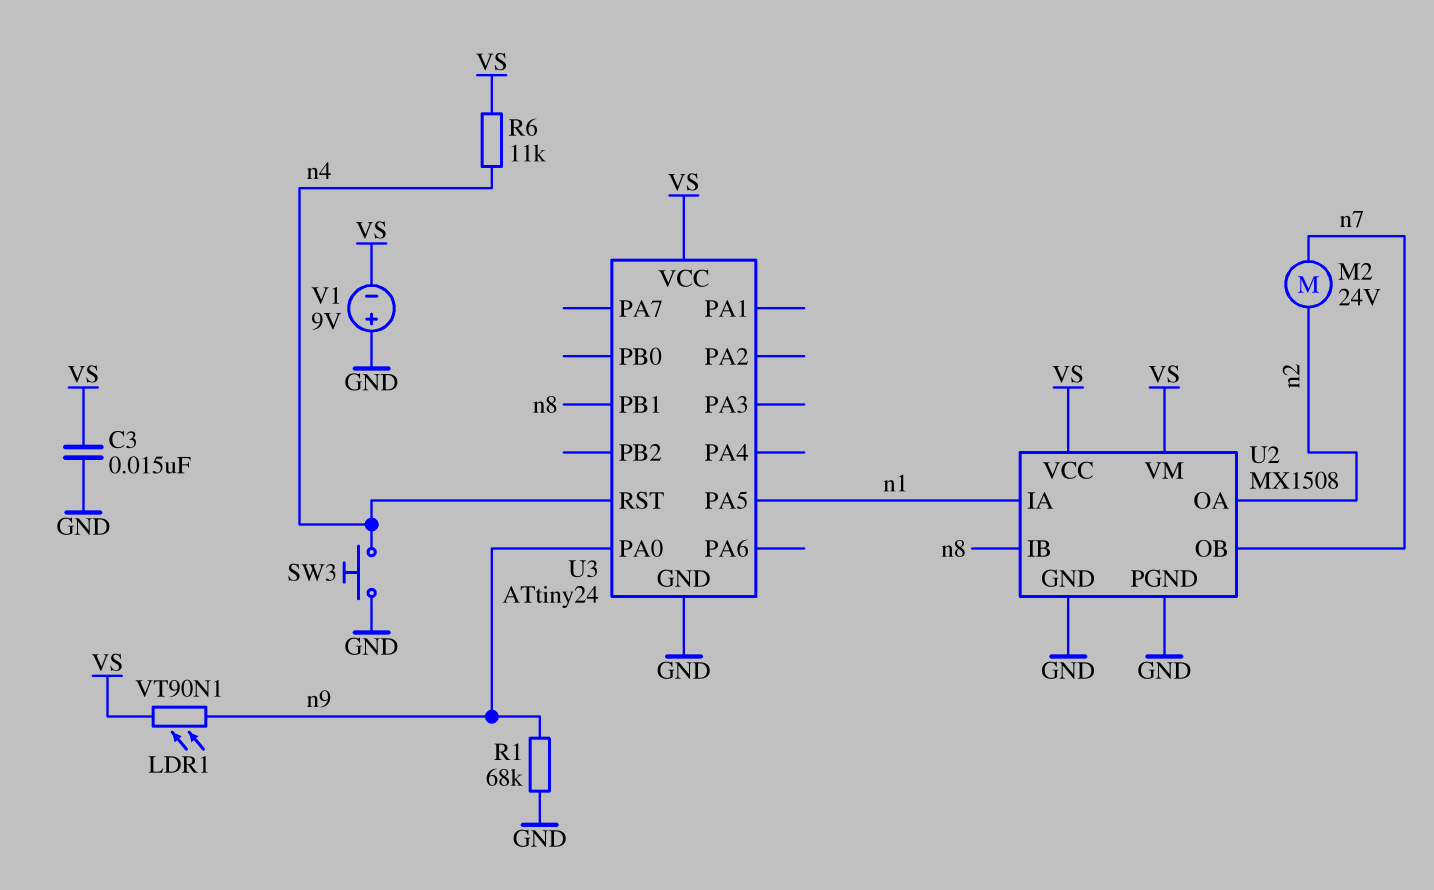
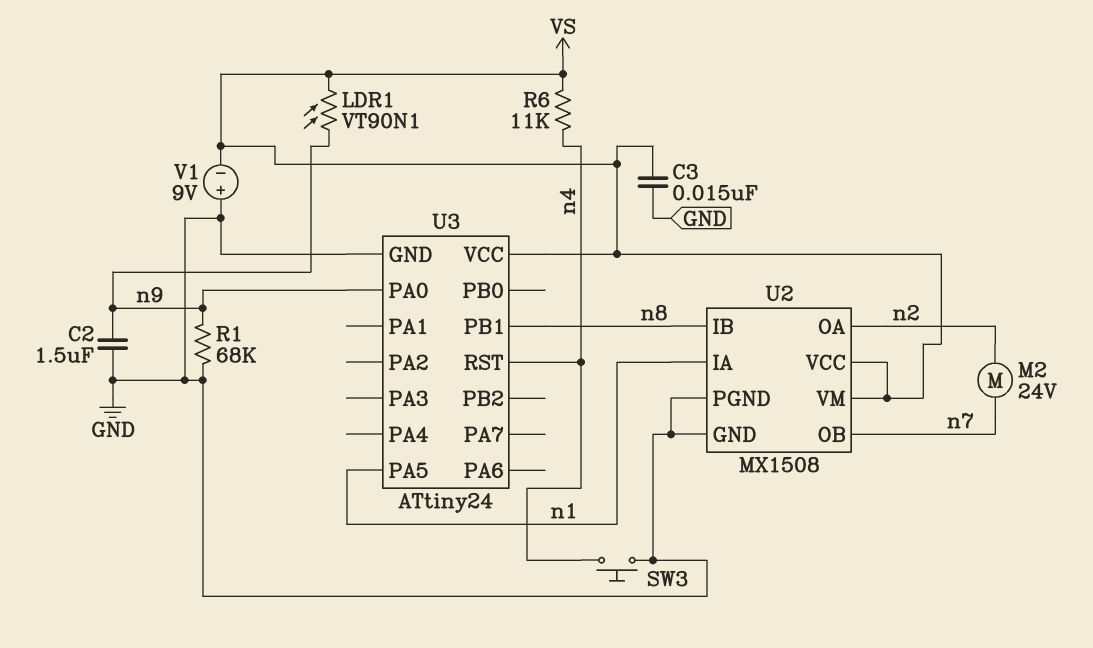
C2: none -> 1.5uF (GND, n9)

